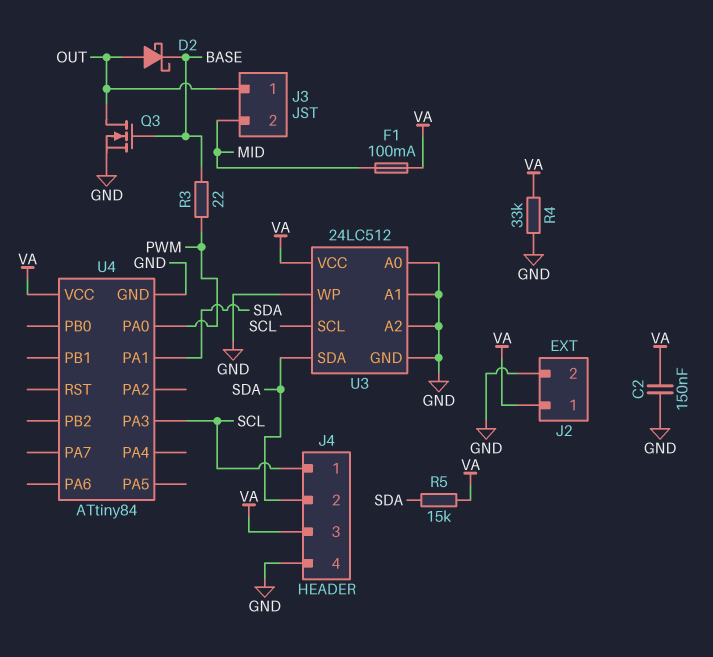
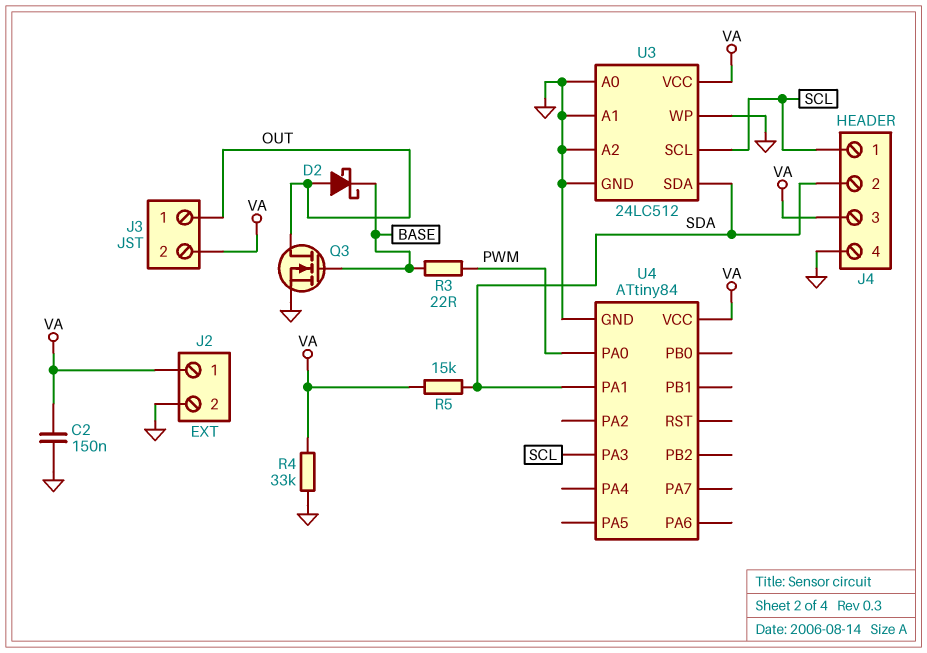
F1: 100mA (MID, VA) -> none
J3 pin 2: MID -> VA

